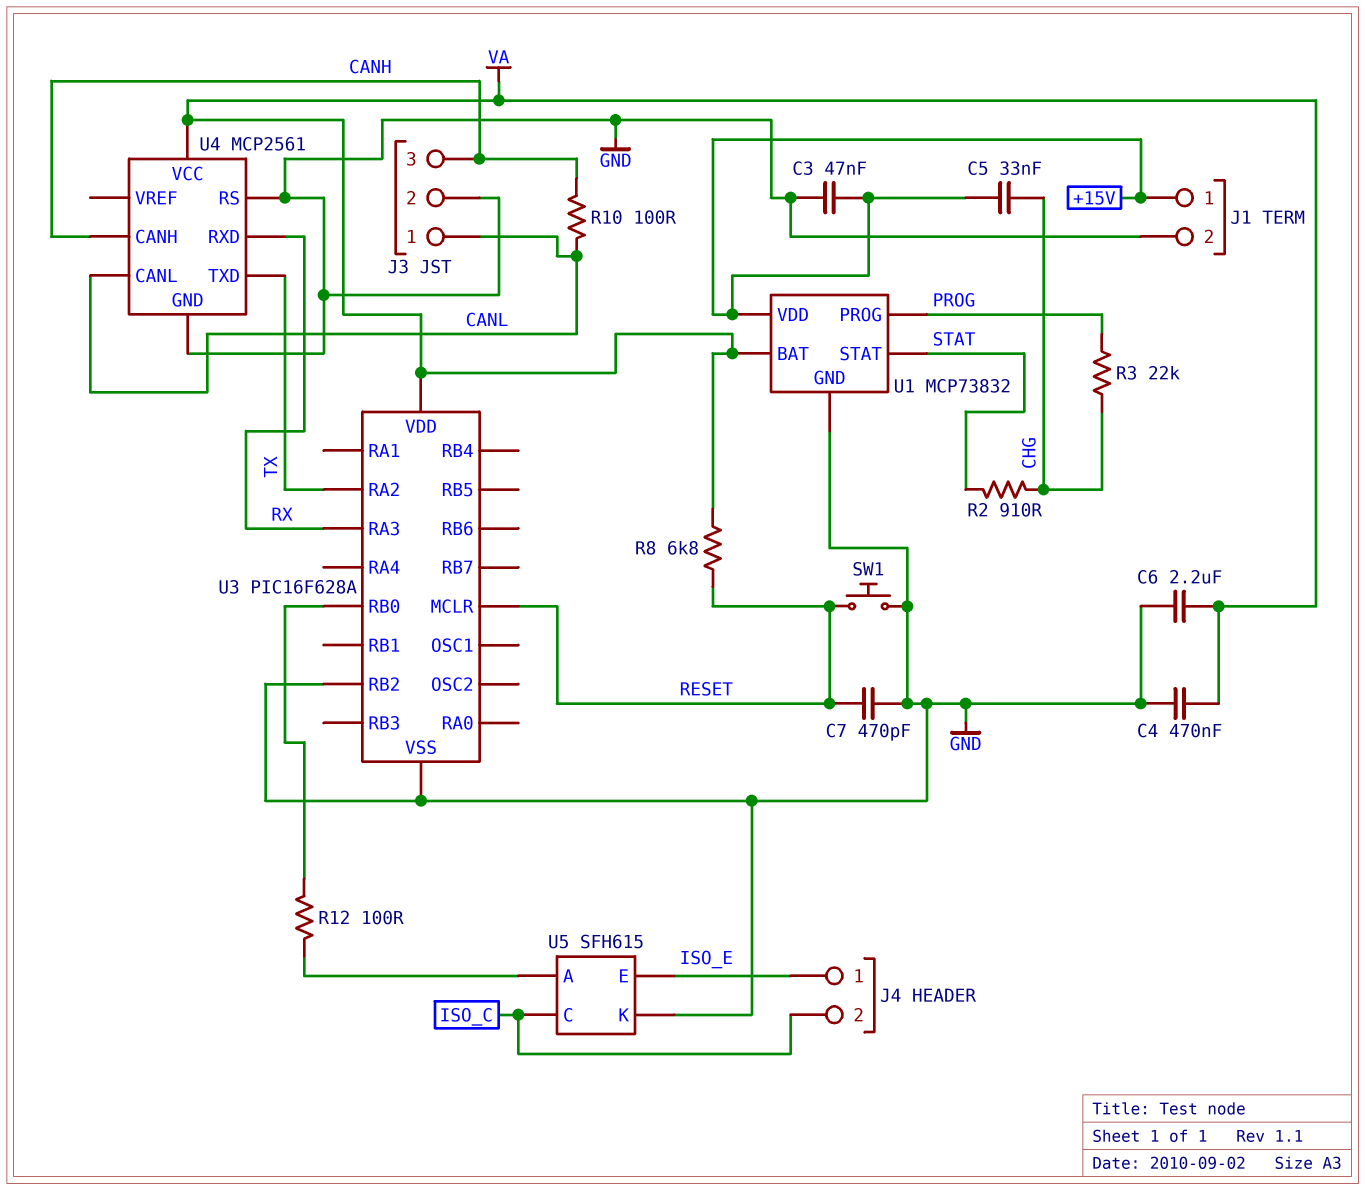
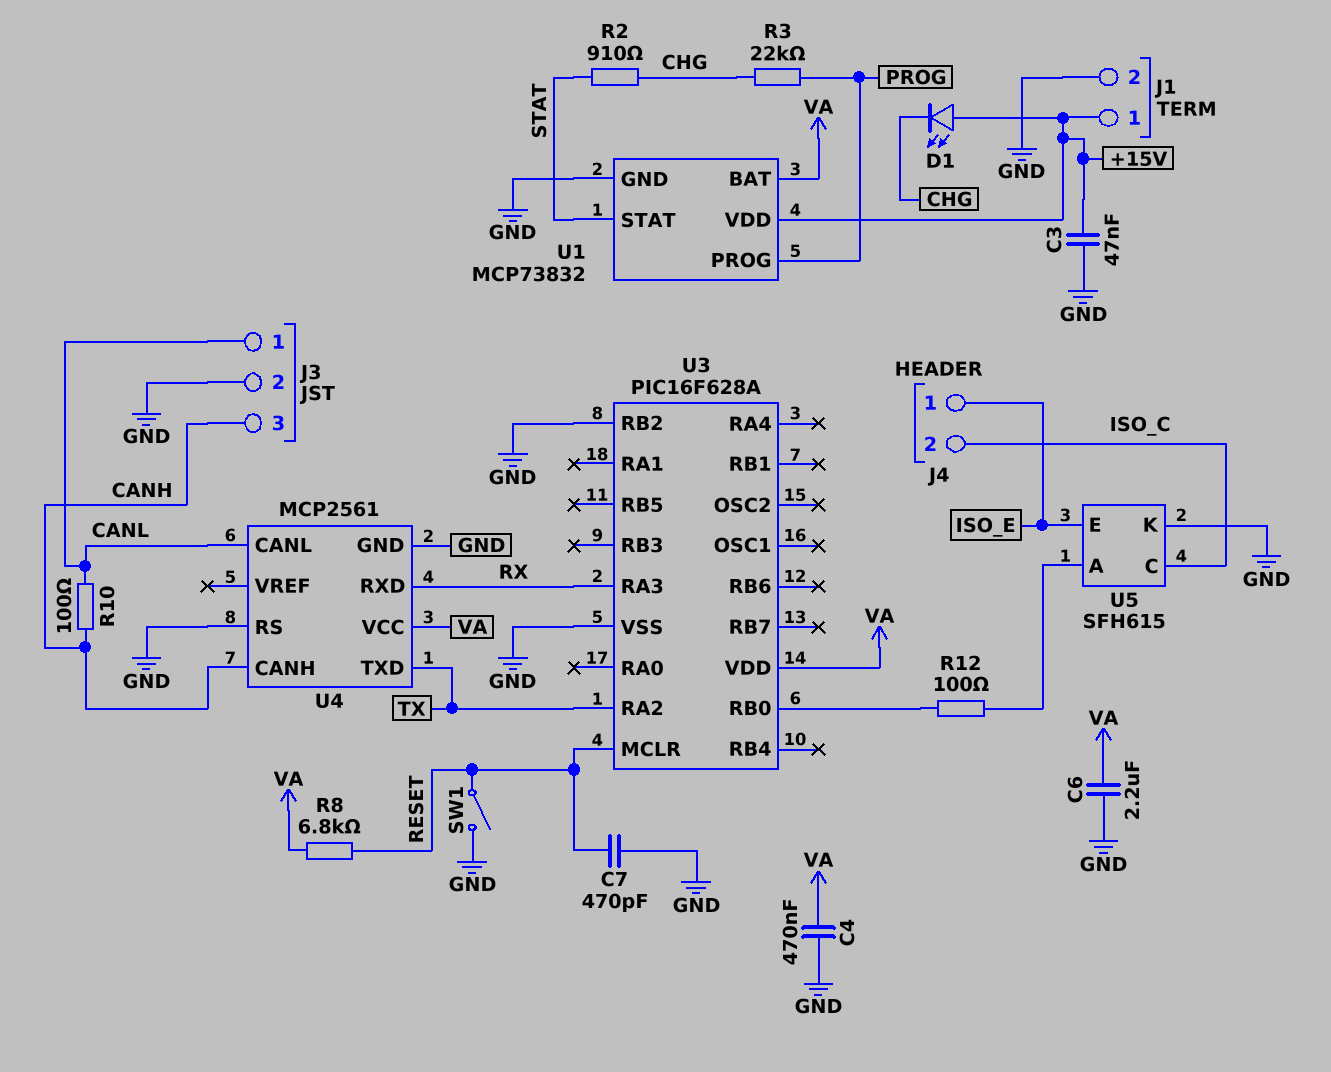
C5: 33nF (+15V, CHG) -> none
D1: none -> LED (A +15V, K CHG)
SW1: button (GND, RESET) -> switch (GND, RESET)

